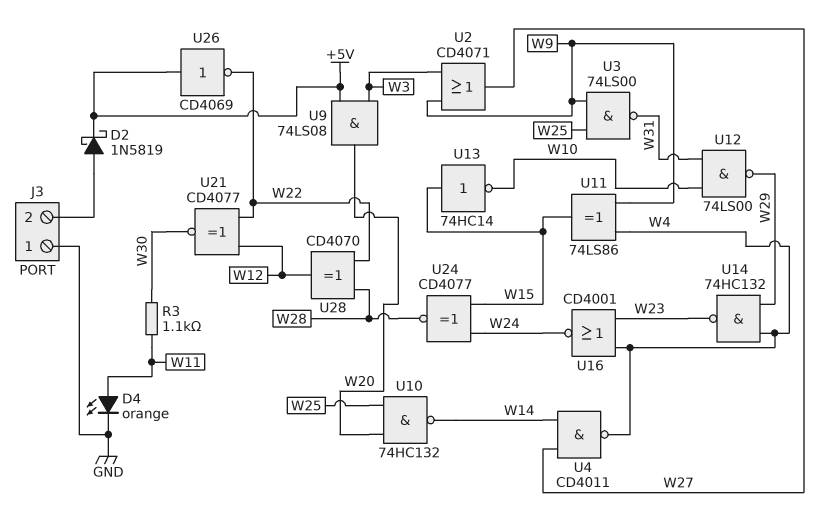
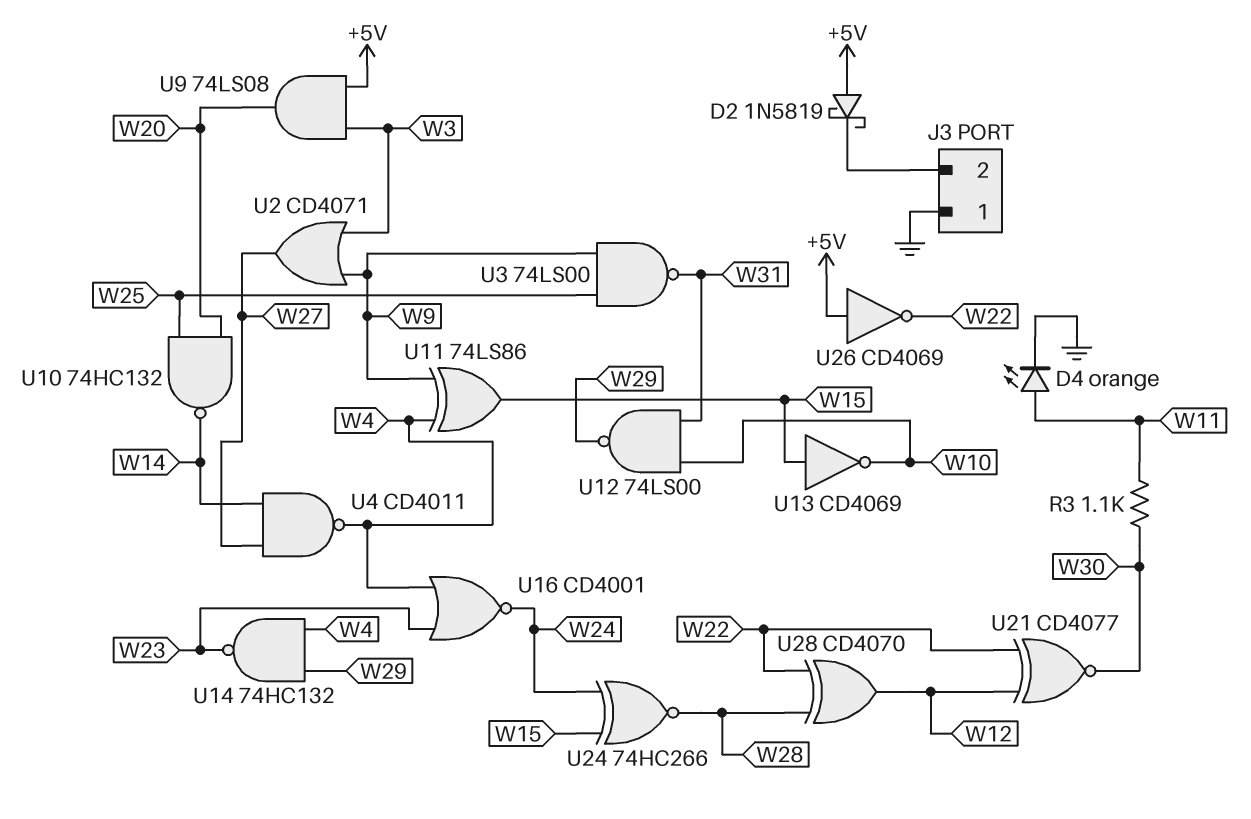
D2: schottky 1N5819 (A J3/2, K +5V) -> schottky 1N5819 (A +5V, K J3/2)
U13: NOT 74HC14 (in W15, out W10) -> NOT CD4069 (in W15, out W10)
U24: XNOR CD4077 (in W15, in W24, out W28) -> XNOR 74HC266 (in W15, in W24, out W28)

